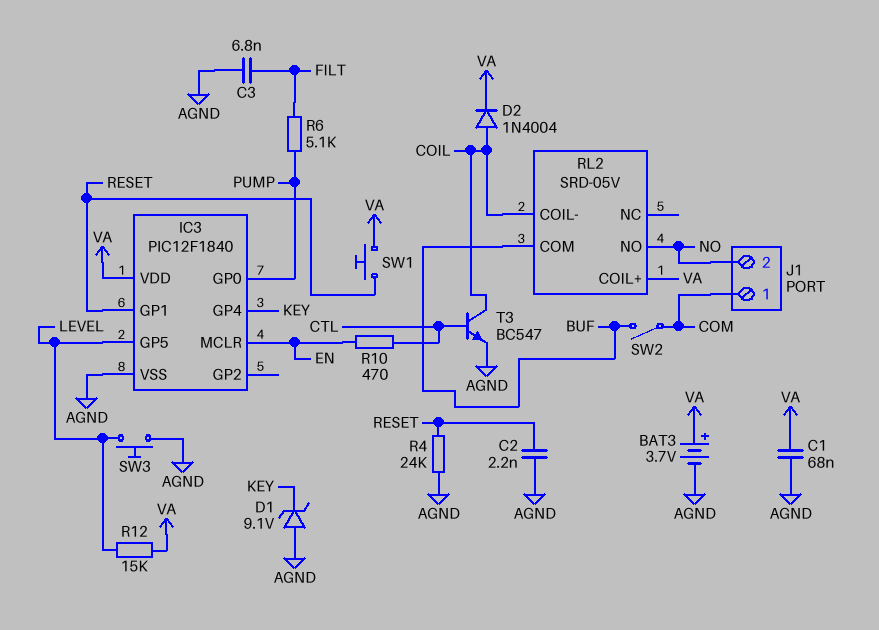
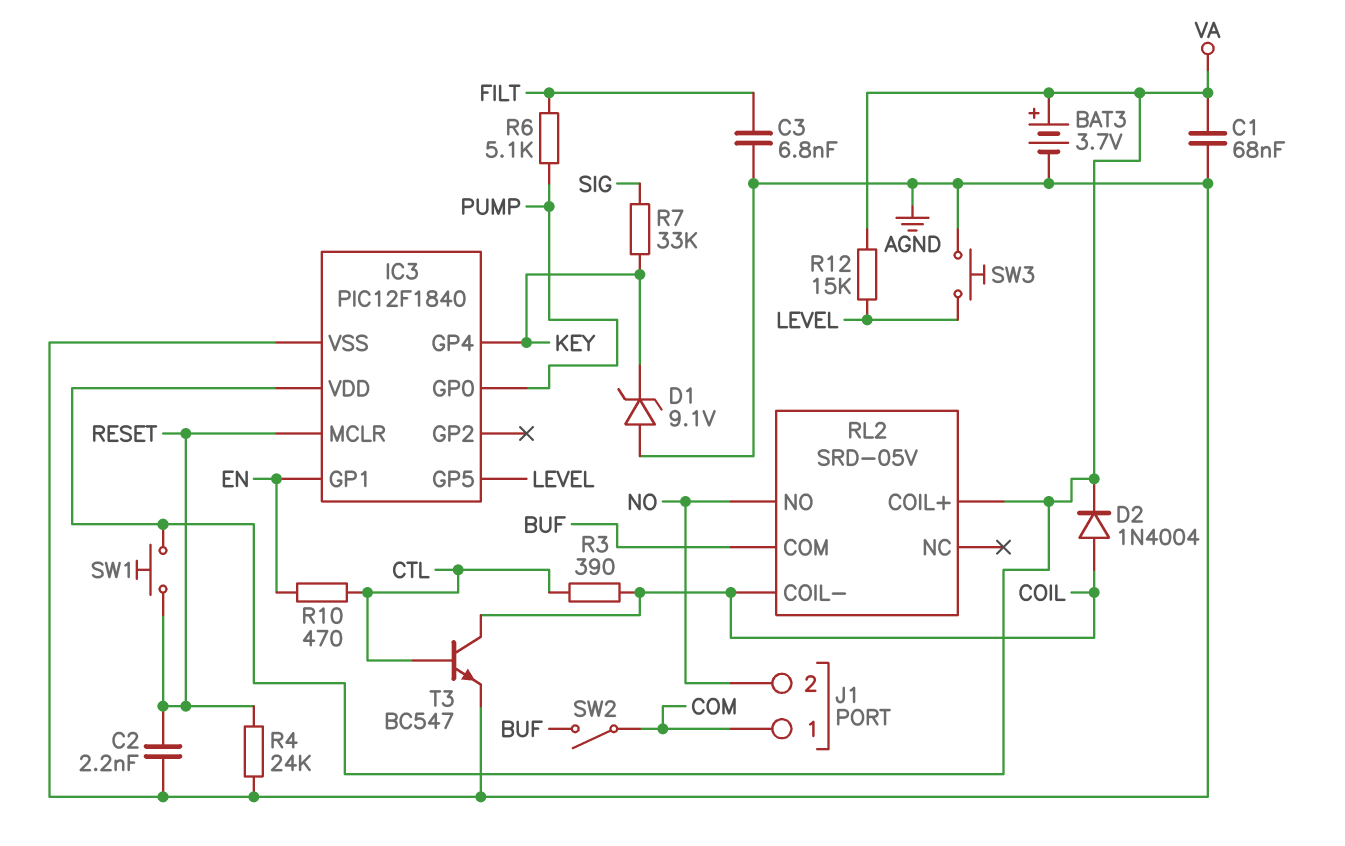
IC3 pin GP1: RESET -> EN
IC3 pin MCLR: EN -> RESET
R3: none -> 390 (COIL, CTL)
R7: none -> 33k (KEY, SIG)

